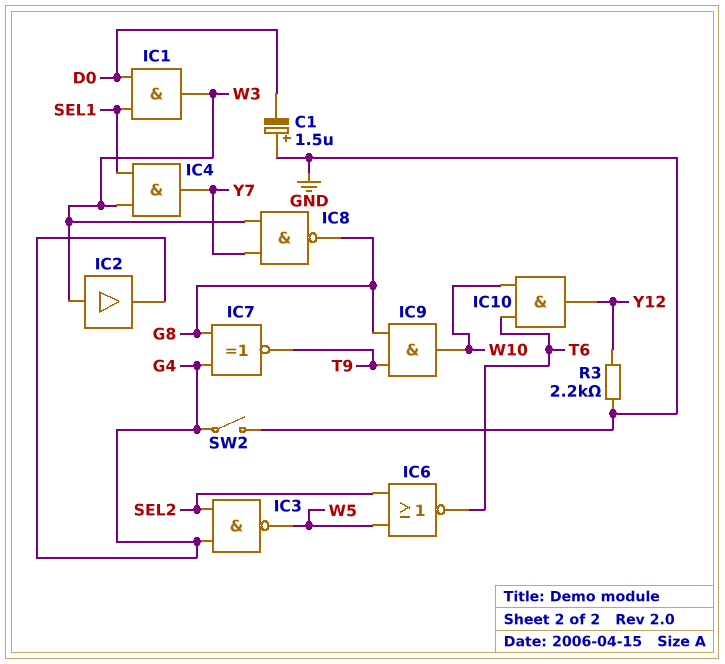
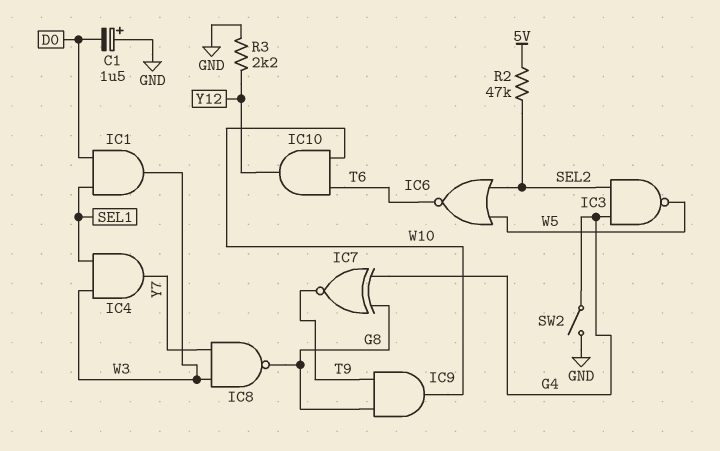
IC2: buffer (in W3, out G4) -> none
R2: none -> 47k (5V, SEL2)

